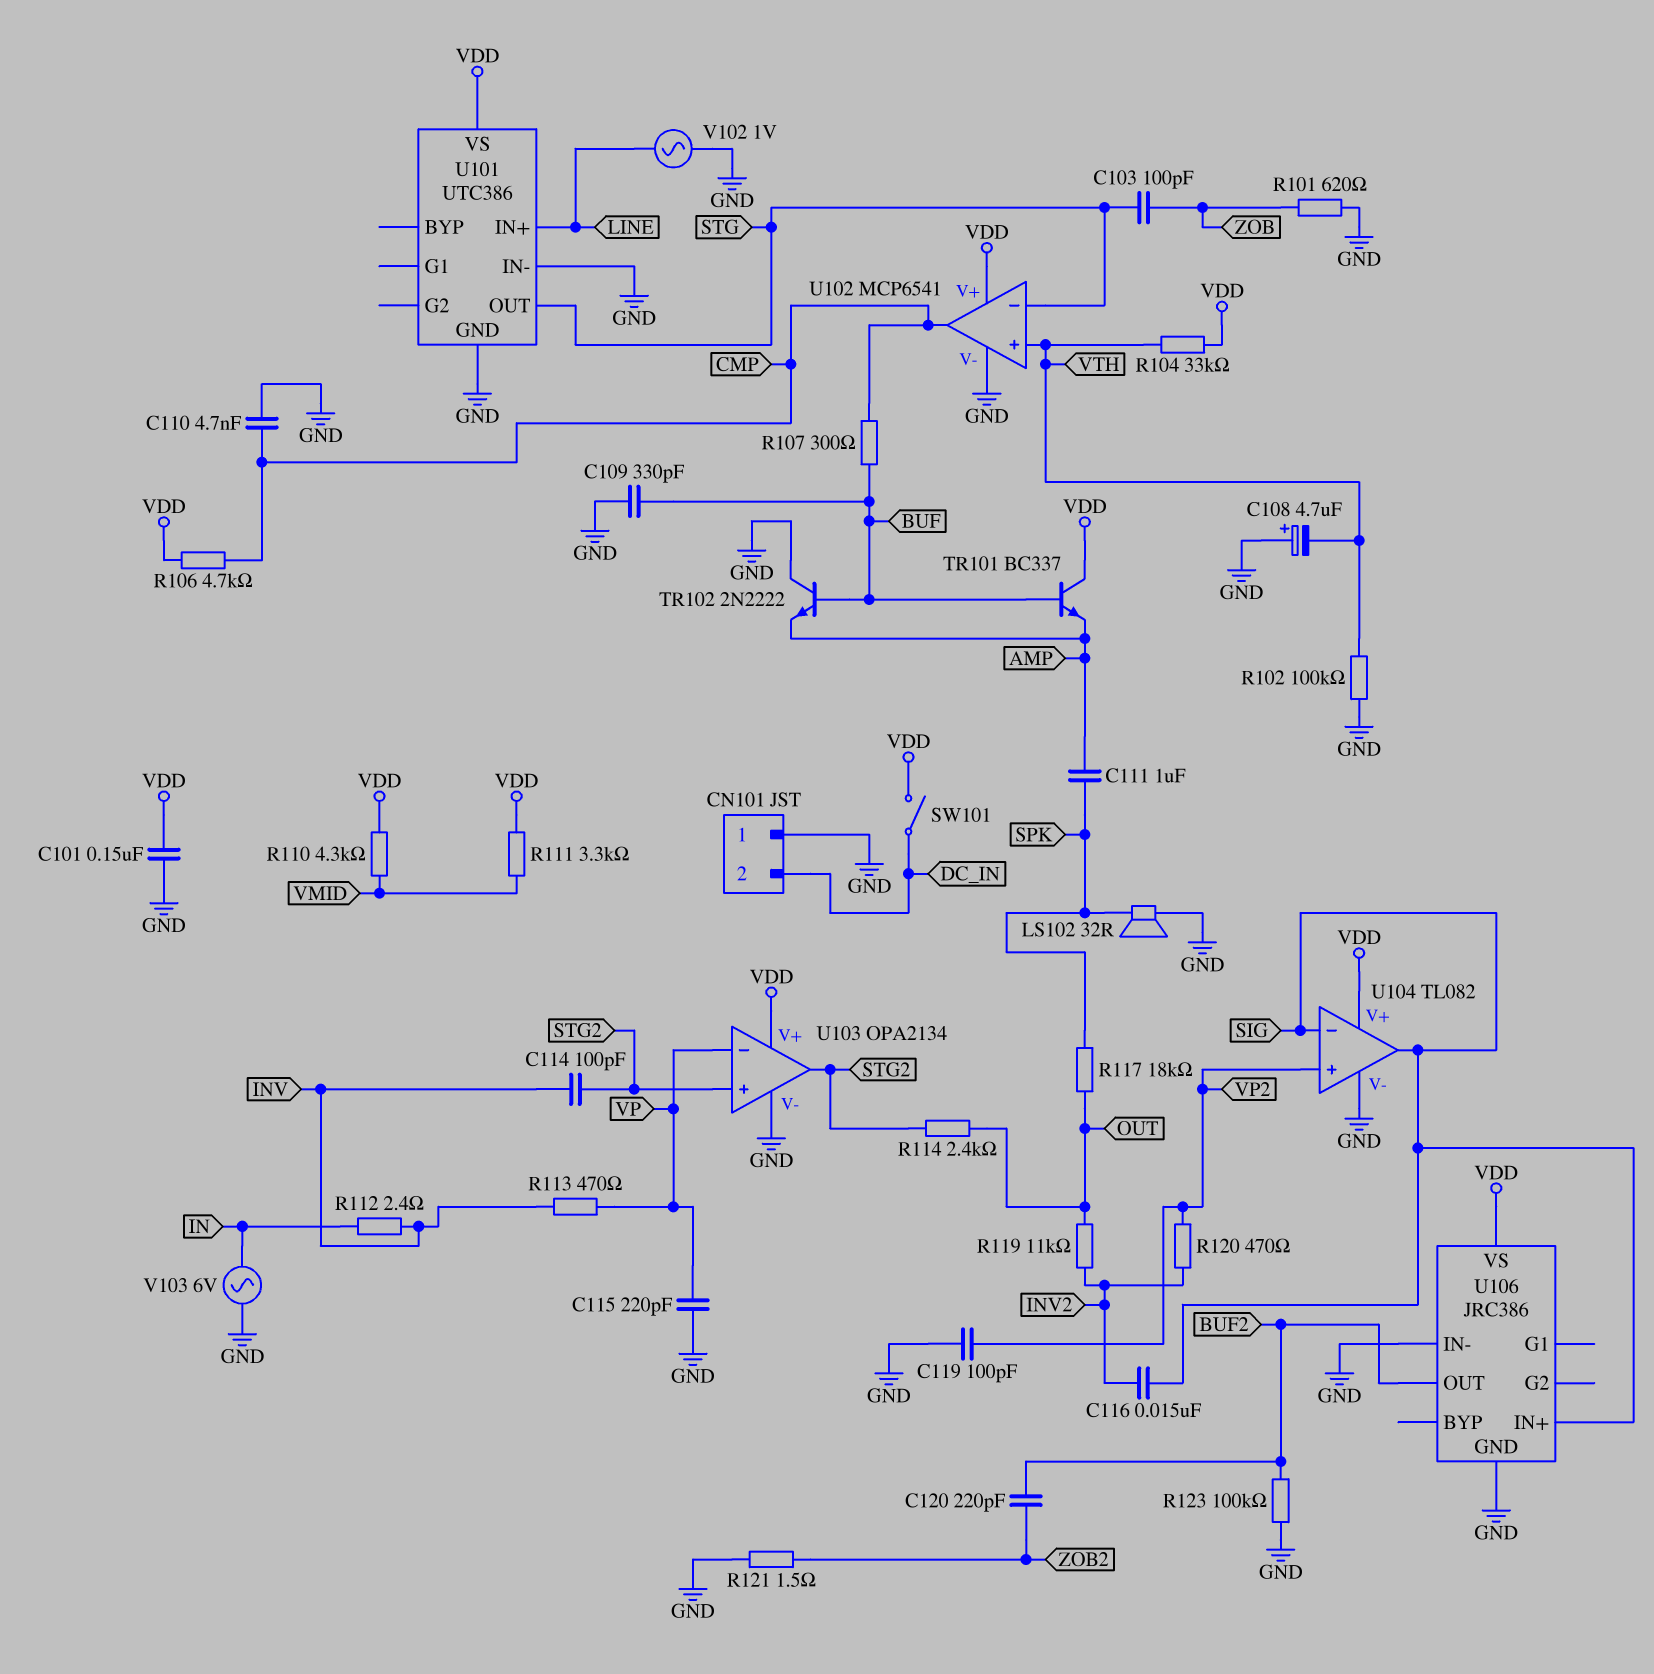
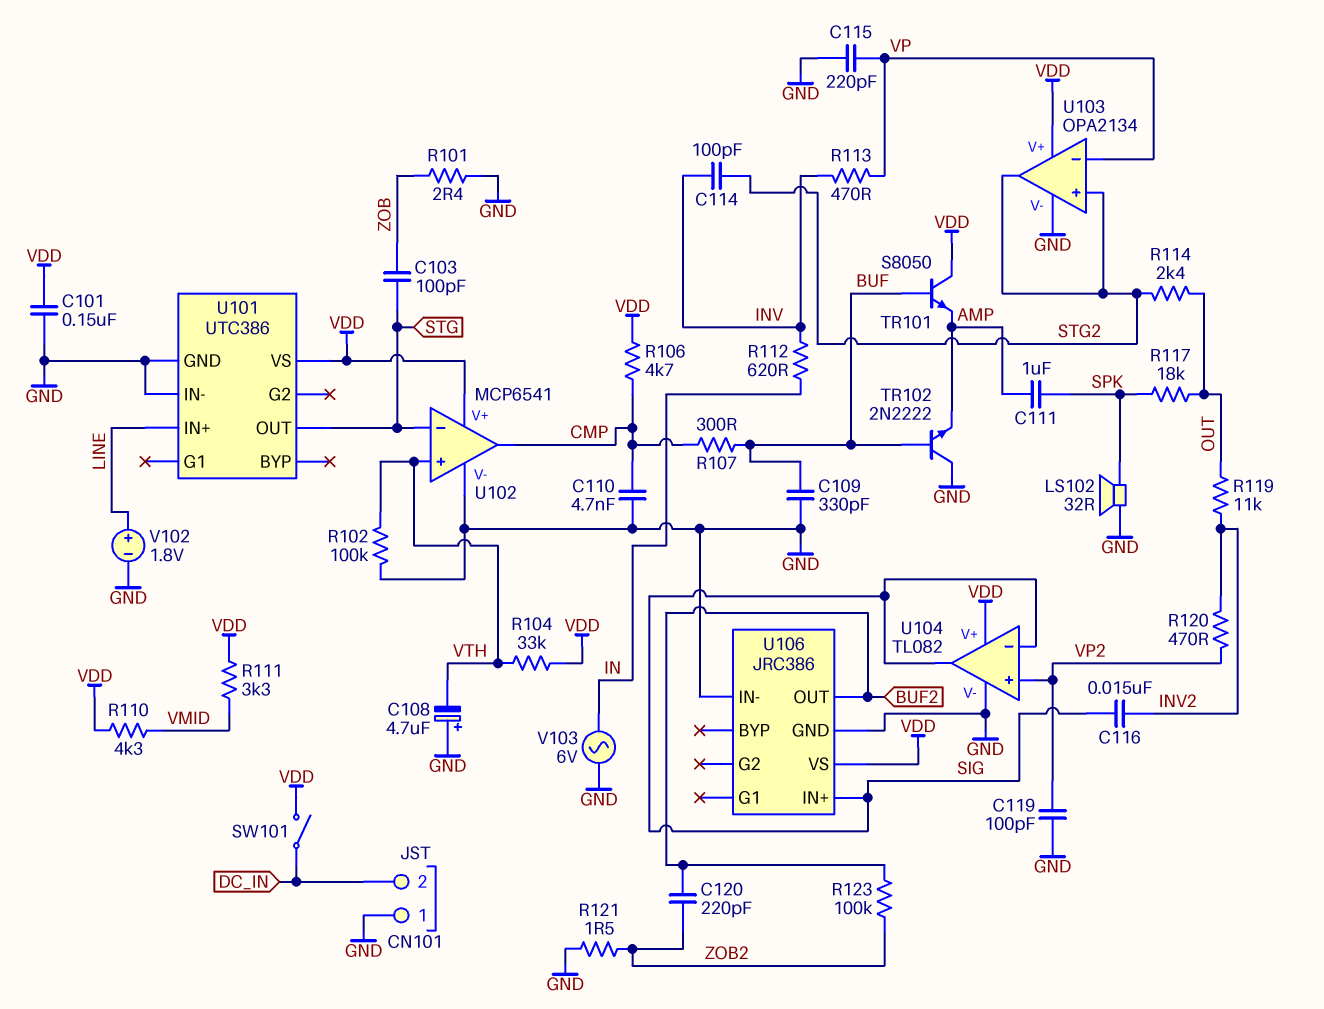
R101: 620 (GND, ZOB) -> 2.4 (GND, ZOB)
R112: 2.4 (IN, INV) -> 620 (IN, INV)
R123: 100k (BUF2, GND) -> 100k (BUF2, ZOB2)
TR101: NPN BC337 (B BUF, C VDD, E AMP) -> NPN S8050 (B BUF, C VDD, E AMP)
V102: AC 1V (GND, LINE) -> 1.8V (plus LINE, minus GND)

